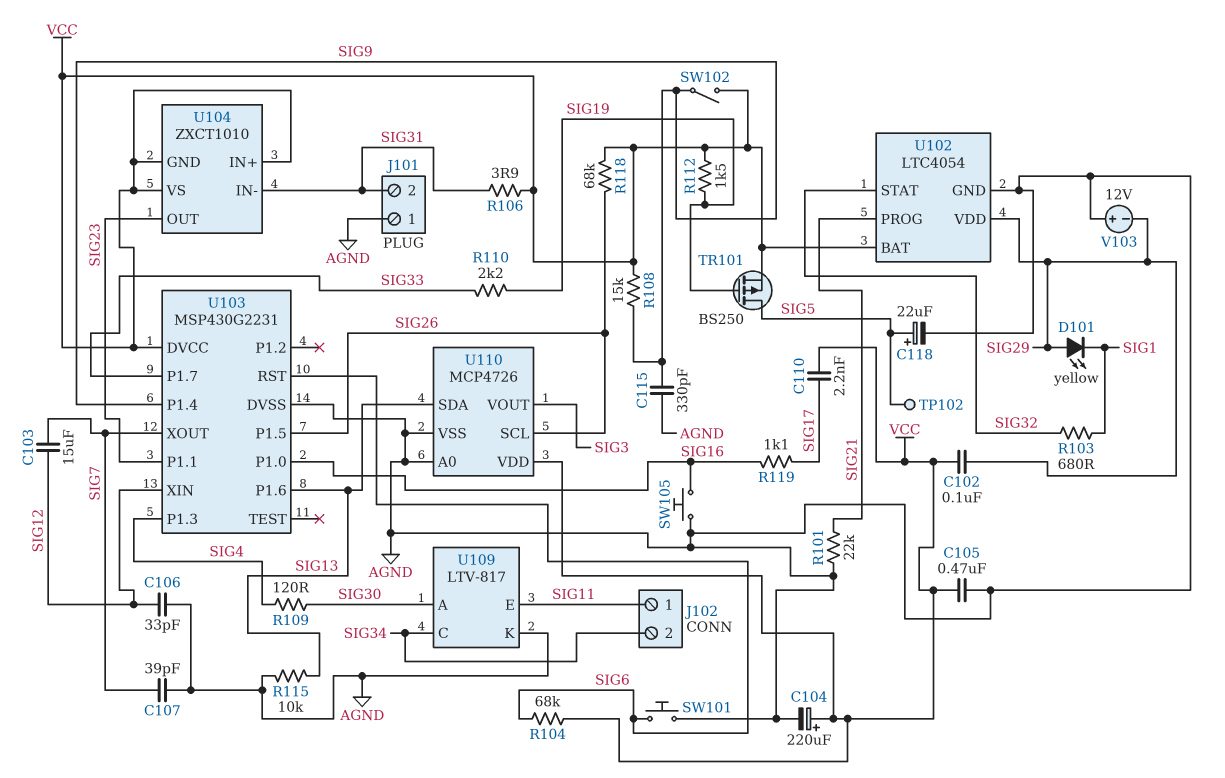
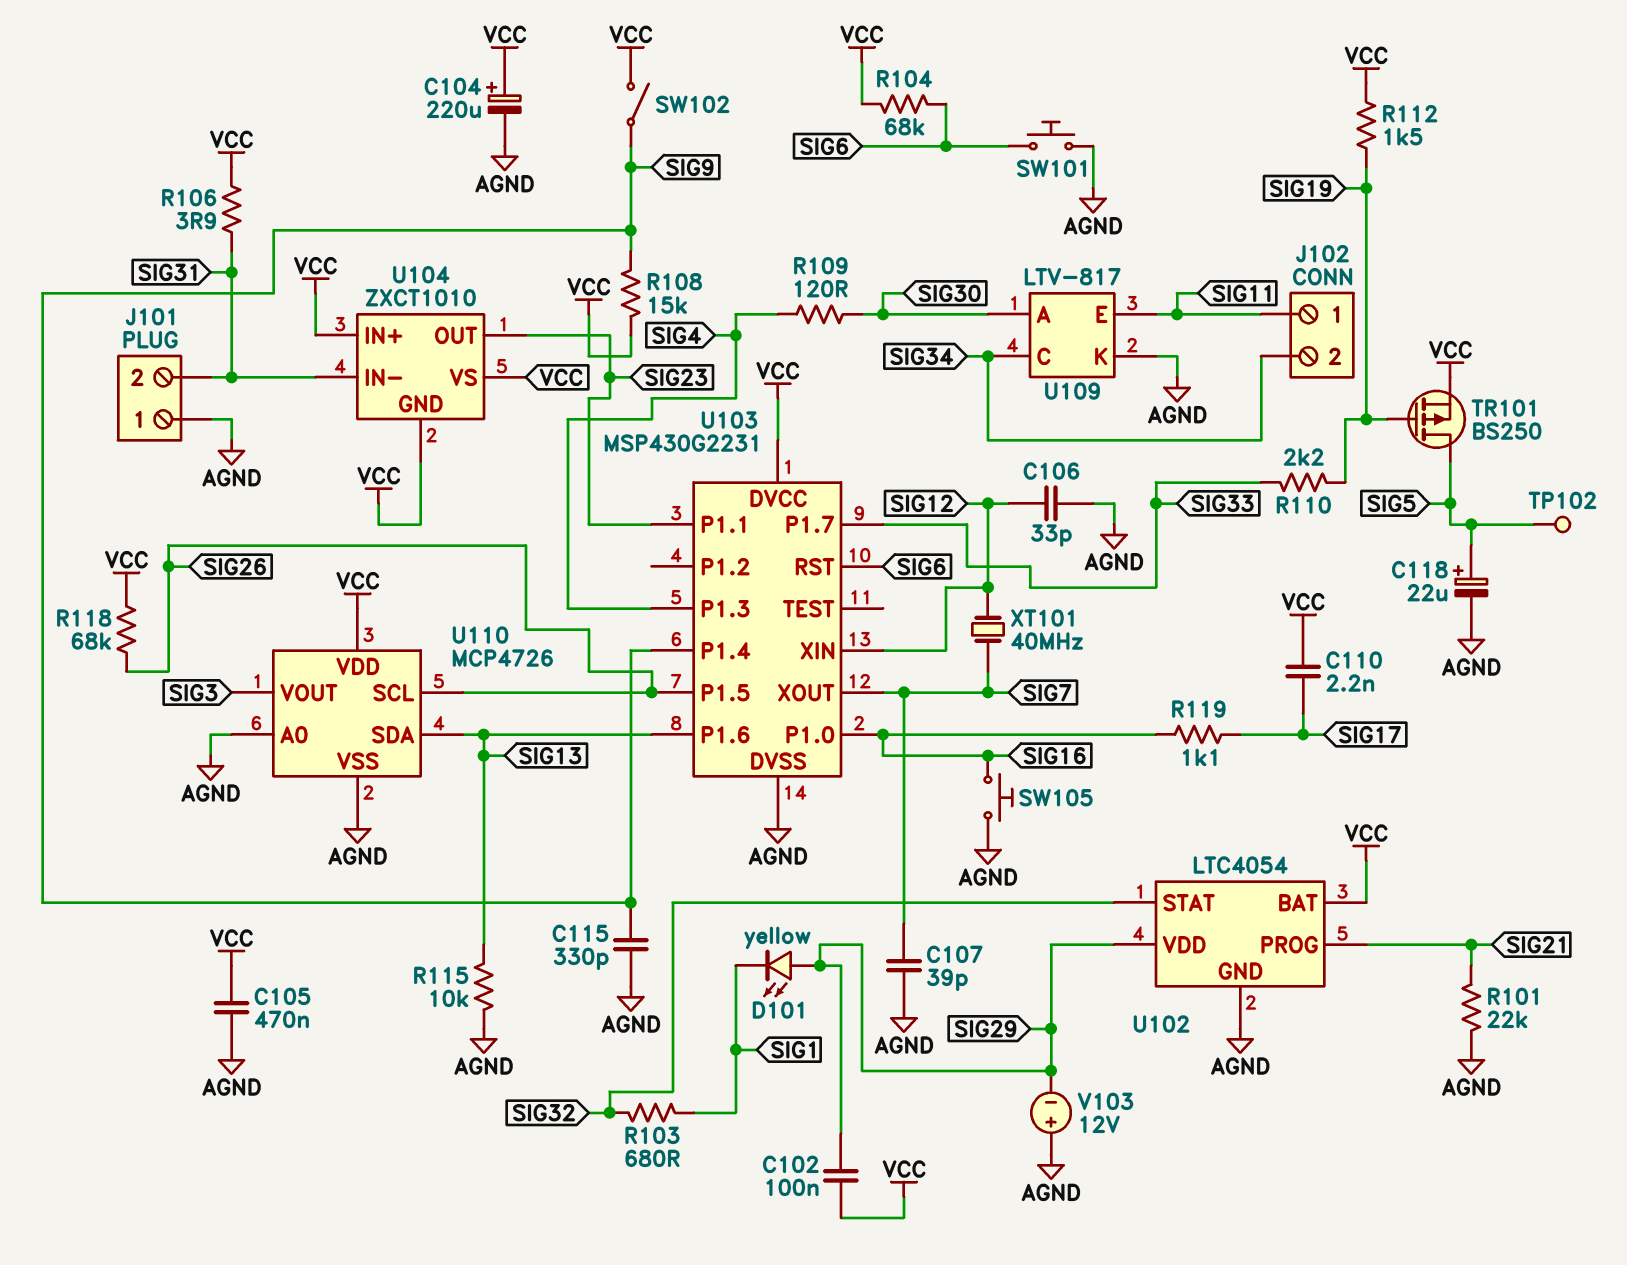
C103: 15uF (SIG7, SIG12) -> none
XT101: none -> 40MHz (SIG7, SIG12)

